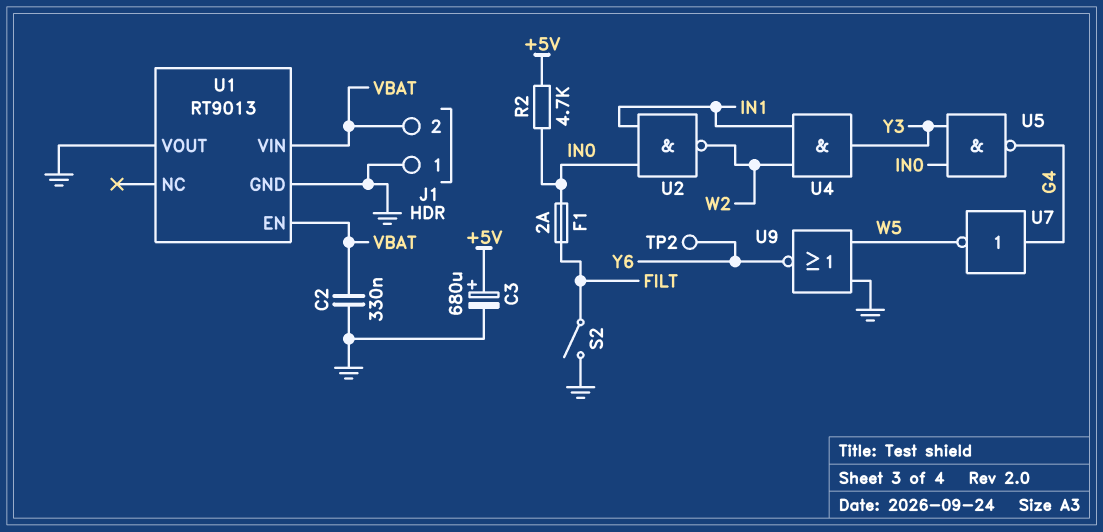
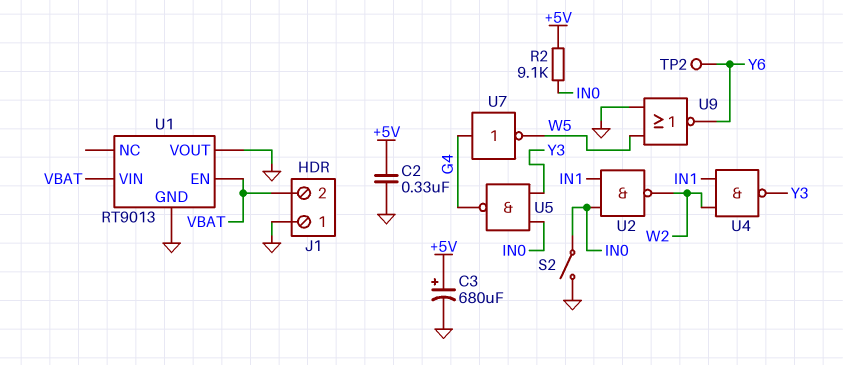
C2: 330nF (GND, VBAT) -> 330nF (+5V, GND)
F1: 2A (FILT, IN0) -> none
R2: 4.7k (+5V, IN0) -> 9.1k (+5V, IN0)
S2: switch (FILT, GND) -> switch (GND, IN0)
U4: AND (in IN1, in W2, out Y3) -> NAND (in IN1, in W2, out Y3)

